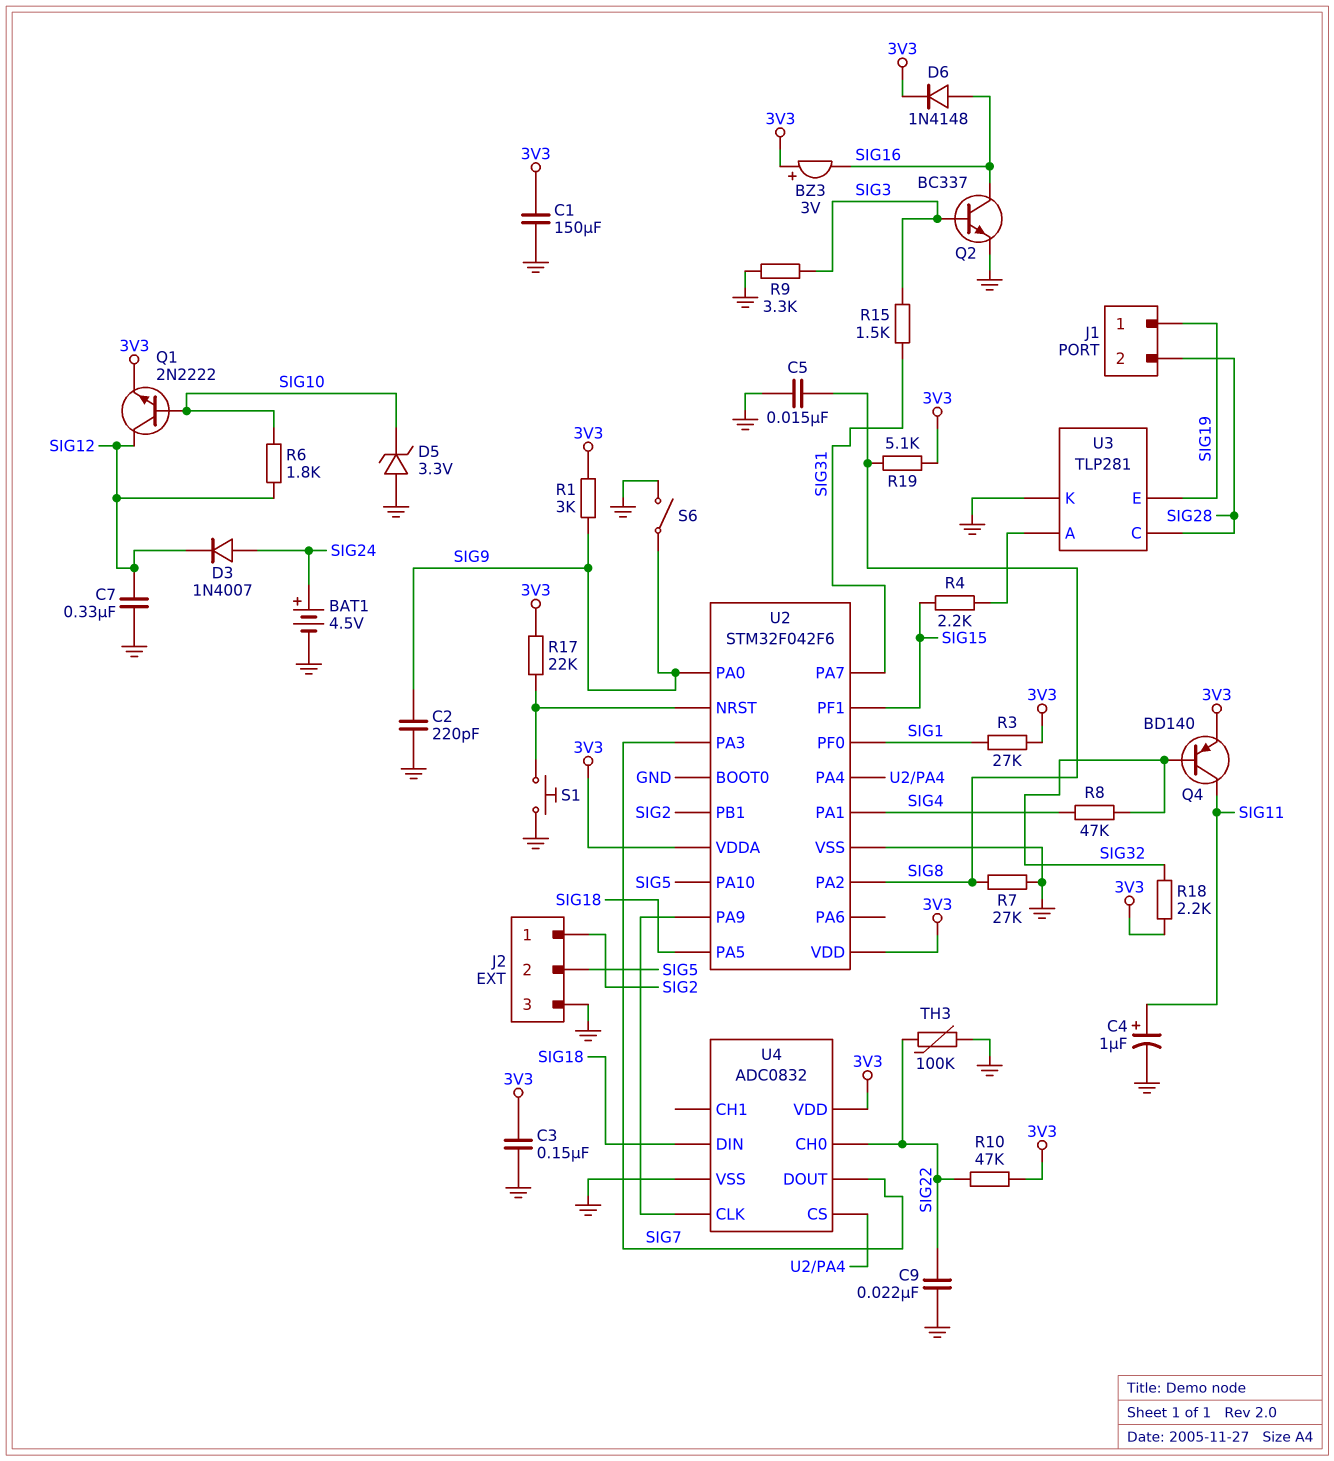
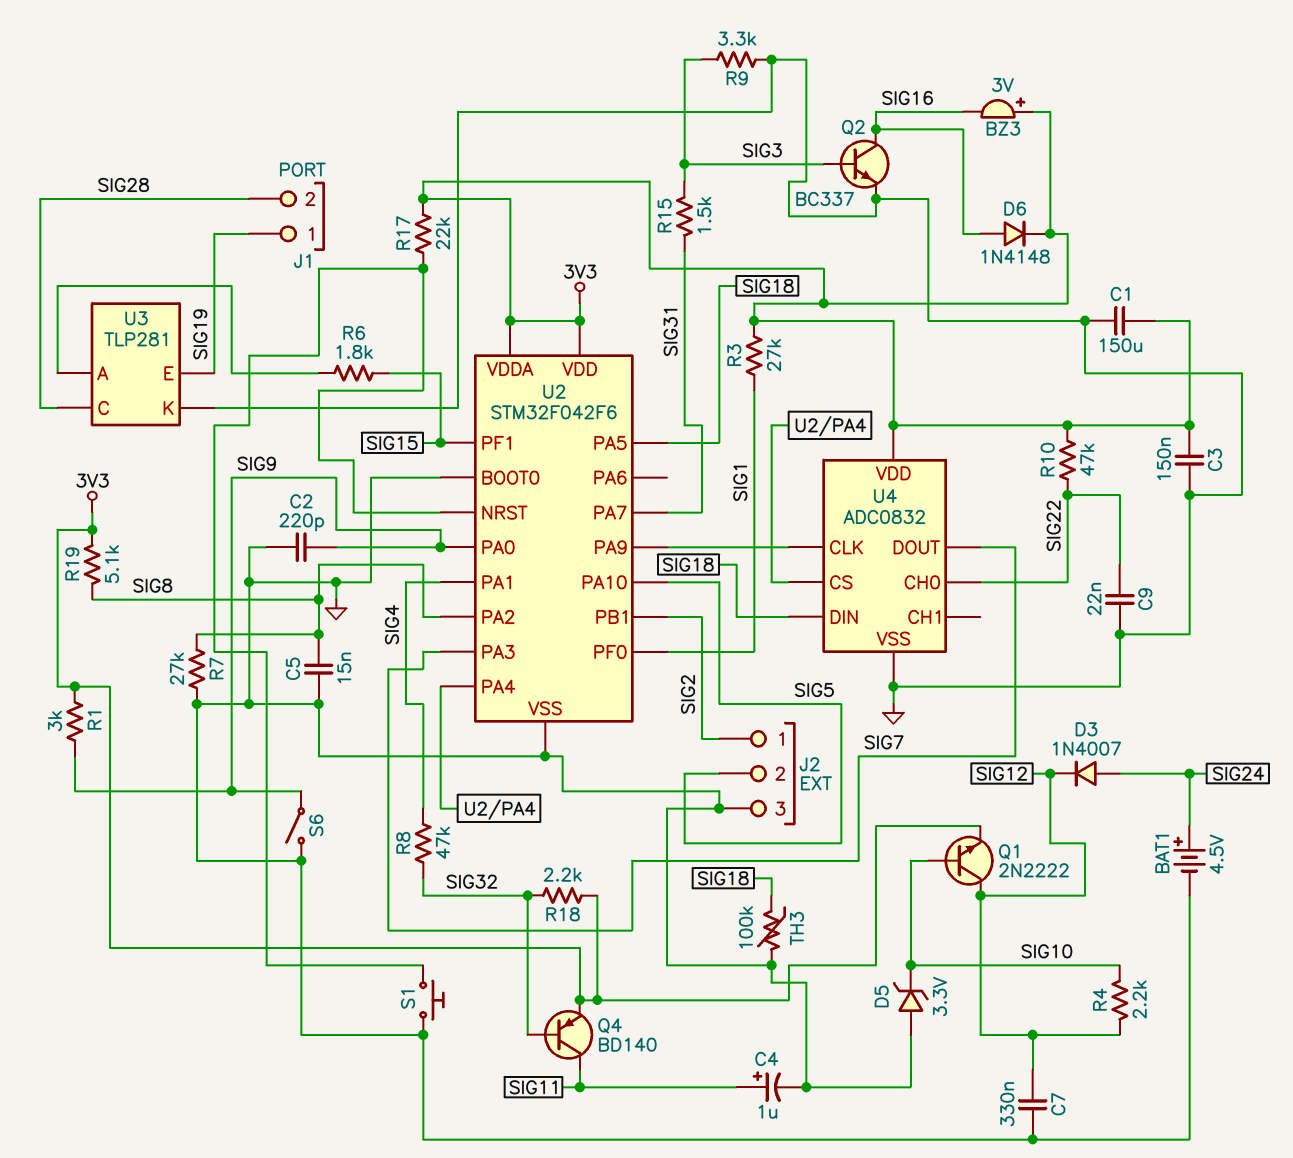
R4: 2.2k (SIG15, U3/A) -> 2.2k (SIG10, SIG12)
R6: 1.8k (SIG10, SIG12) -> 1.8k (SIG15, U3/A)
TH3: 100k (GND, SIG22) -> 100k (GND, SIG18)

